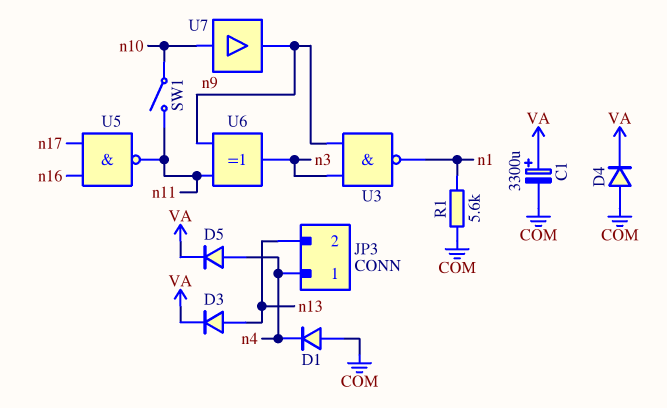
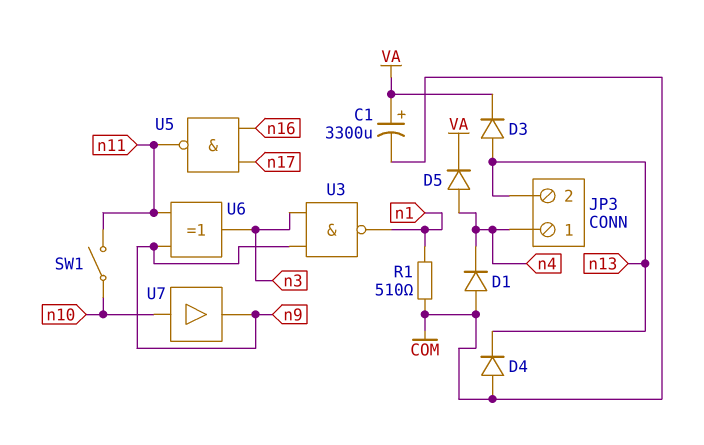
D4: diode (A COM, K VA) -> diode (A COM, K n13)
R1: 5.6k (COM, n1) -> 510 (COM, n1)

